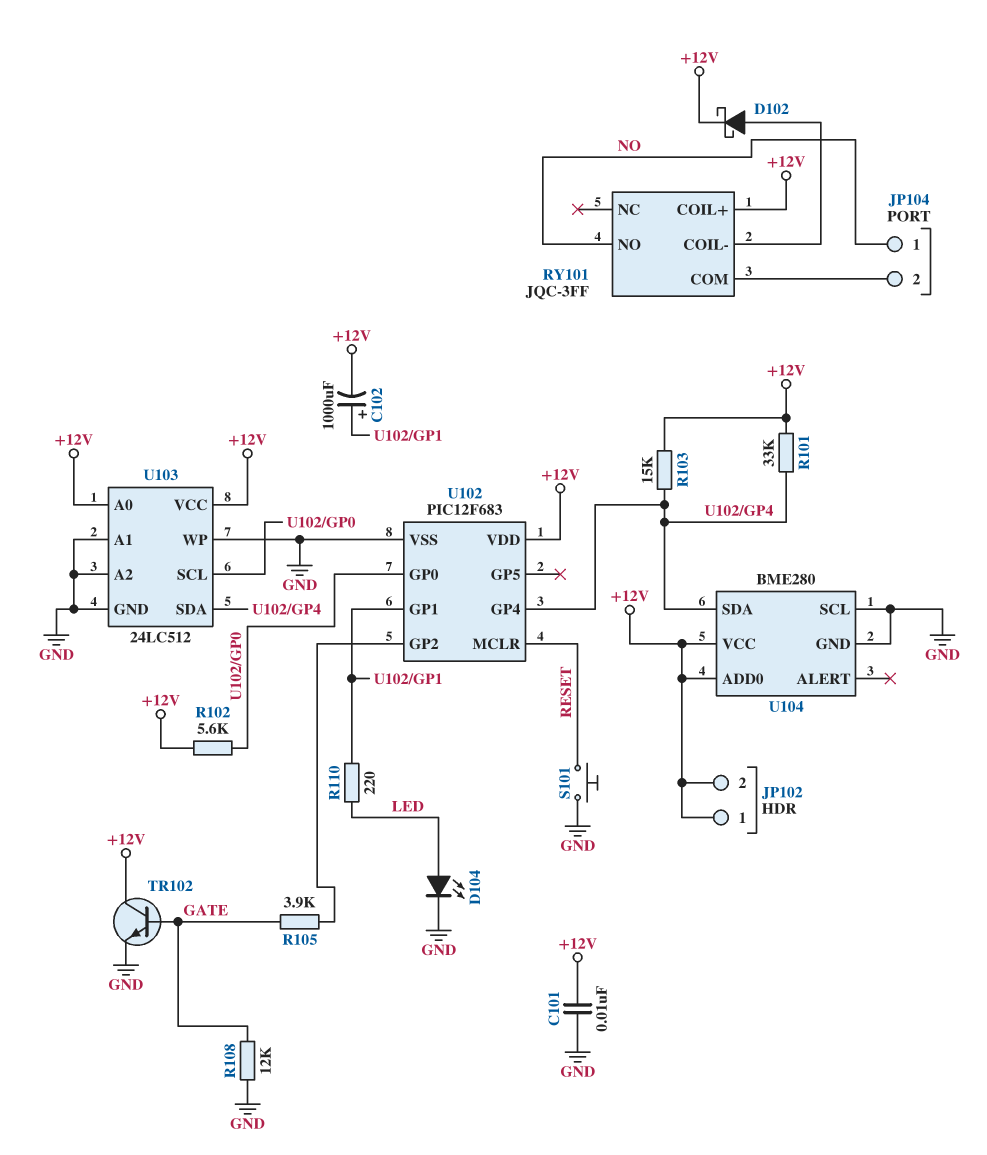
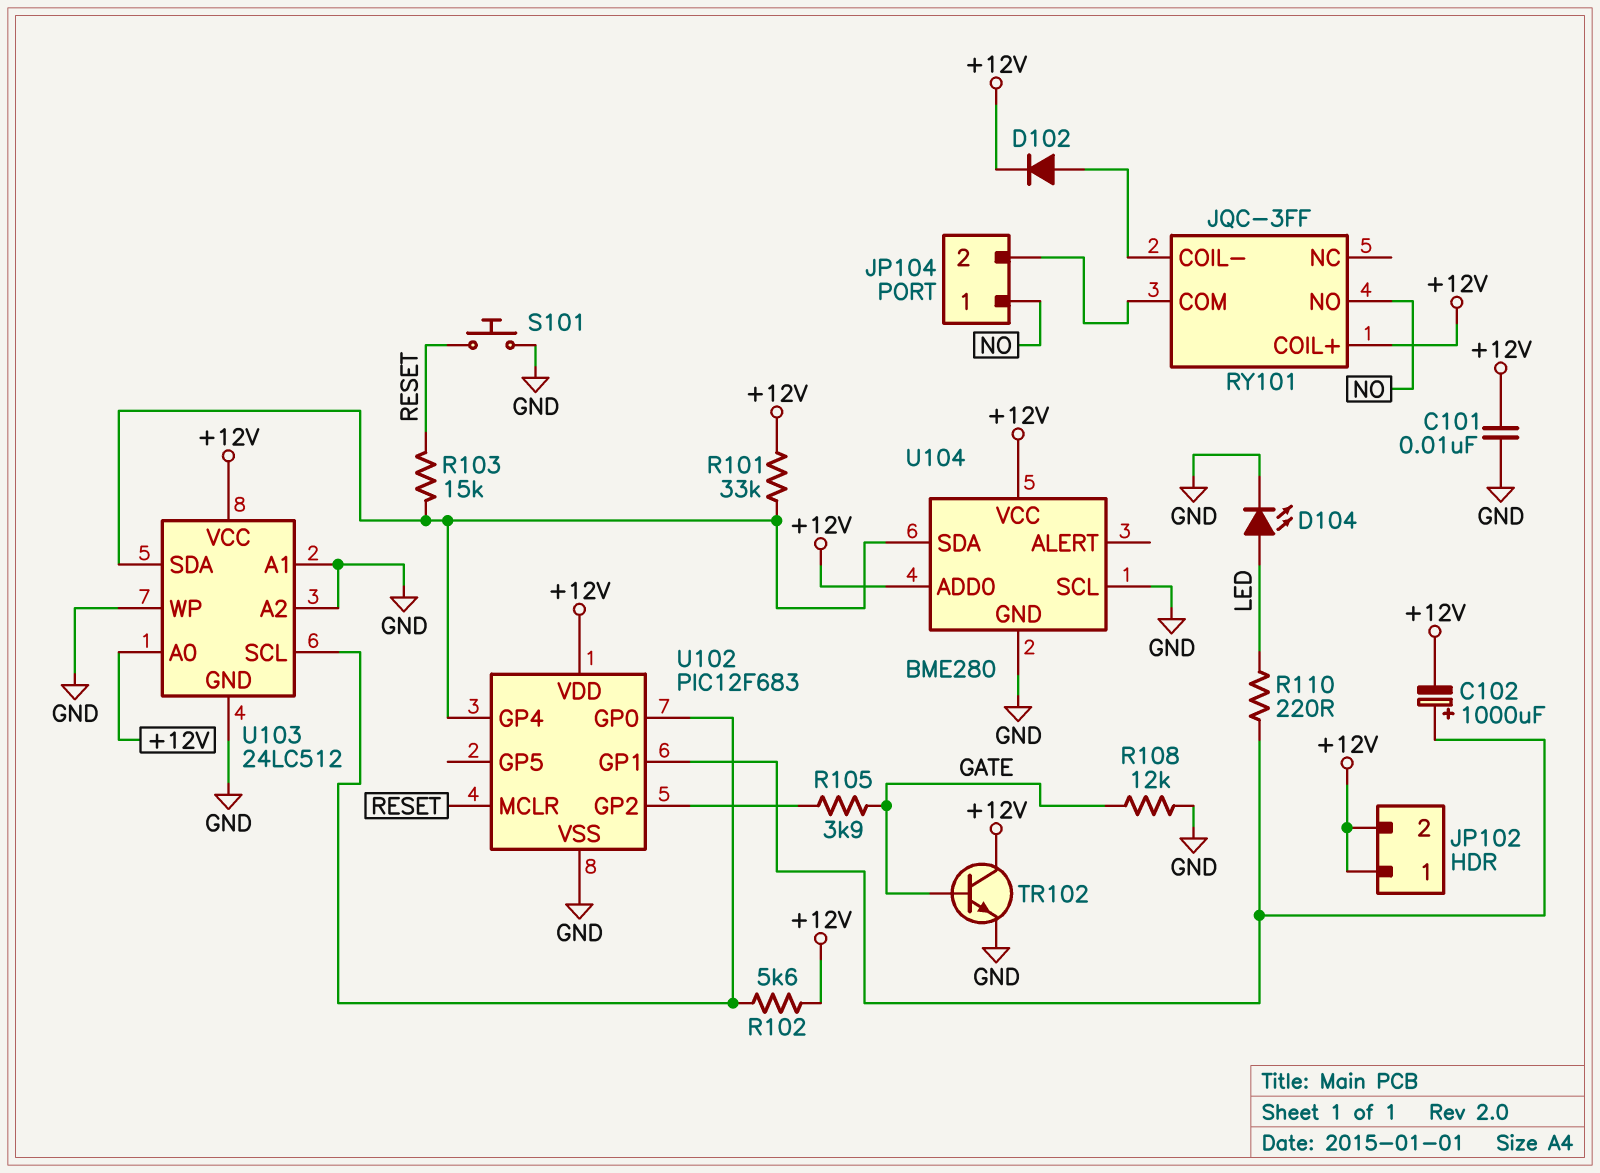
D102: schottky (A RY101/COIL-, K +12V) -> diode (A RY101/COIL-, K +12V)
R103: 15k (+12V, U102/GP4) -> 15k (RESET, U102/GP4)

